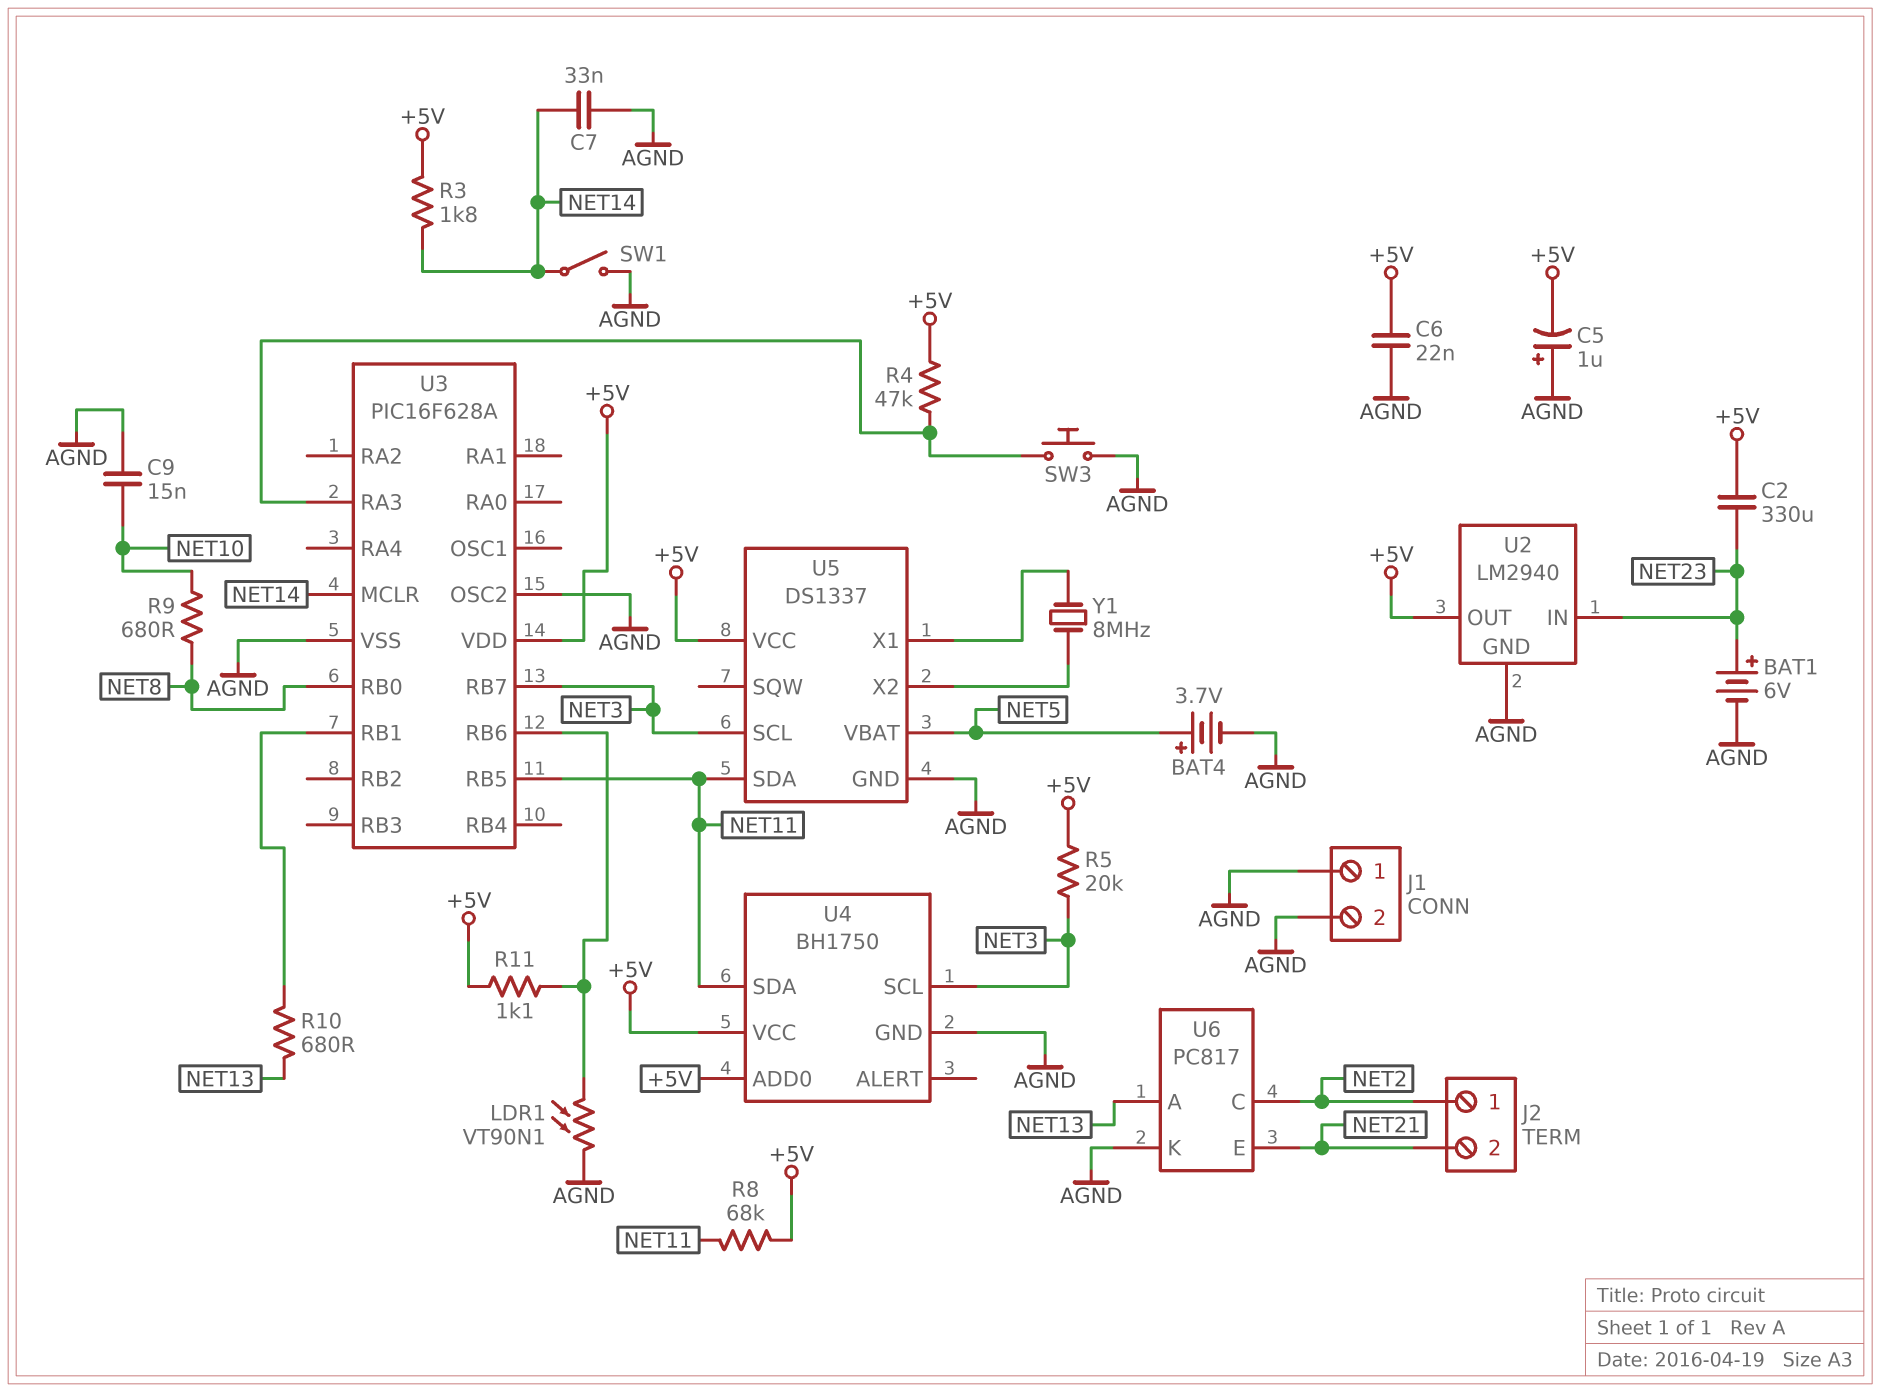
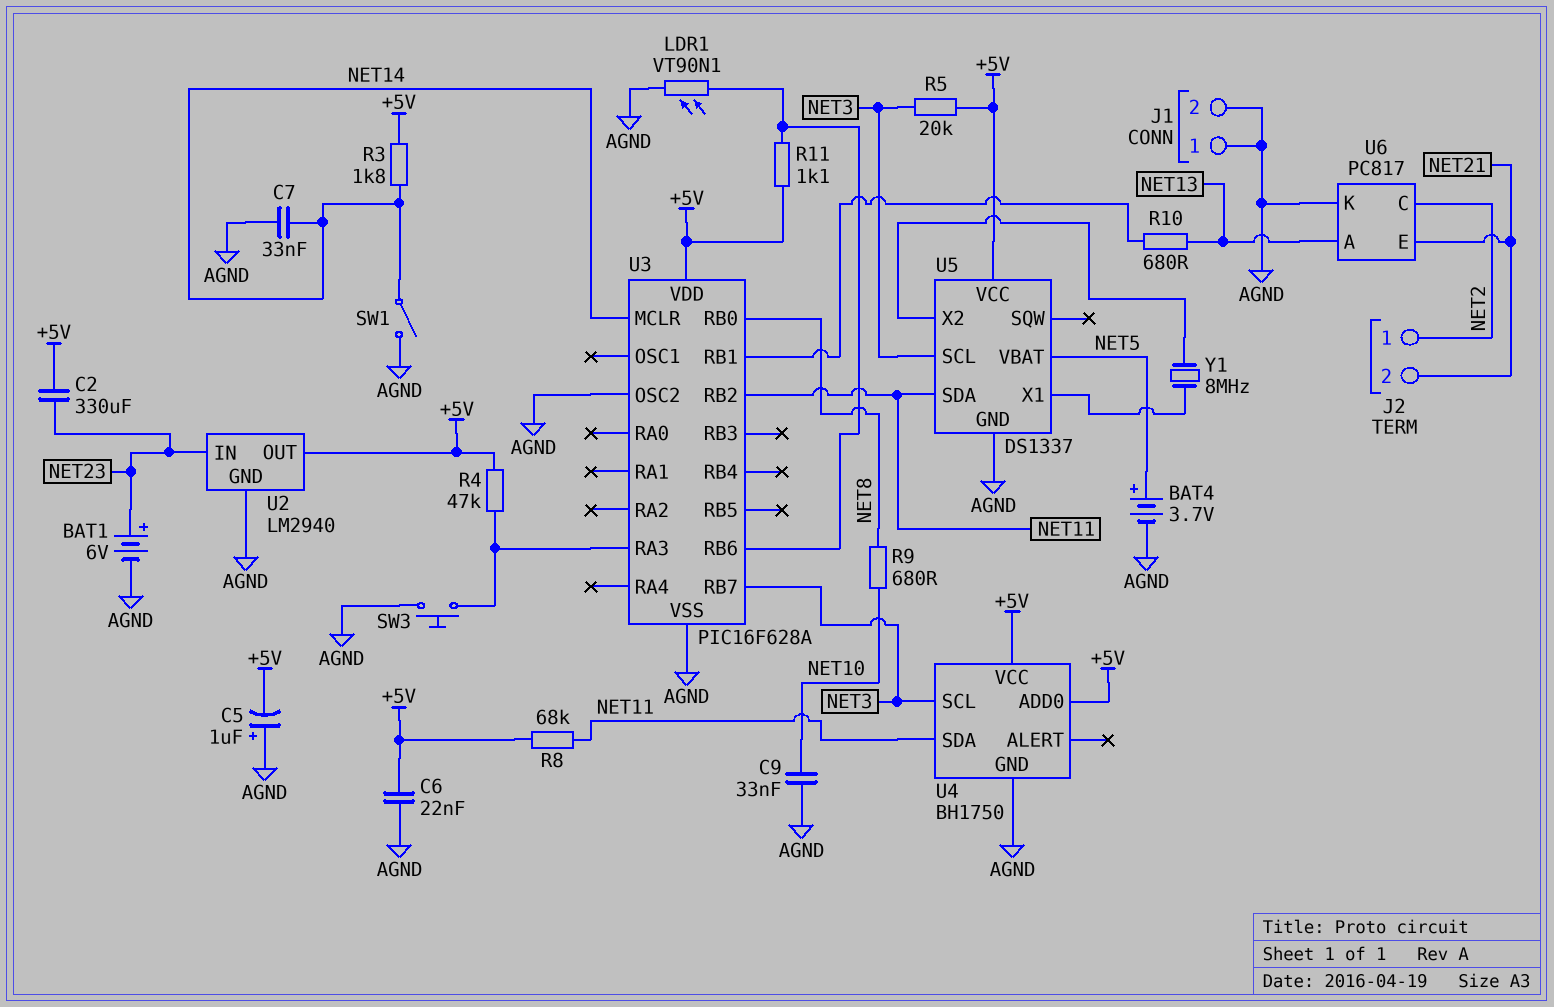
C9: 15nF (AGND, NET10) -> 33nF (AGND, NET10)
U3 pin RB2: none -> NET11
U3 pin RB5: NET11 -> none

